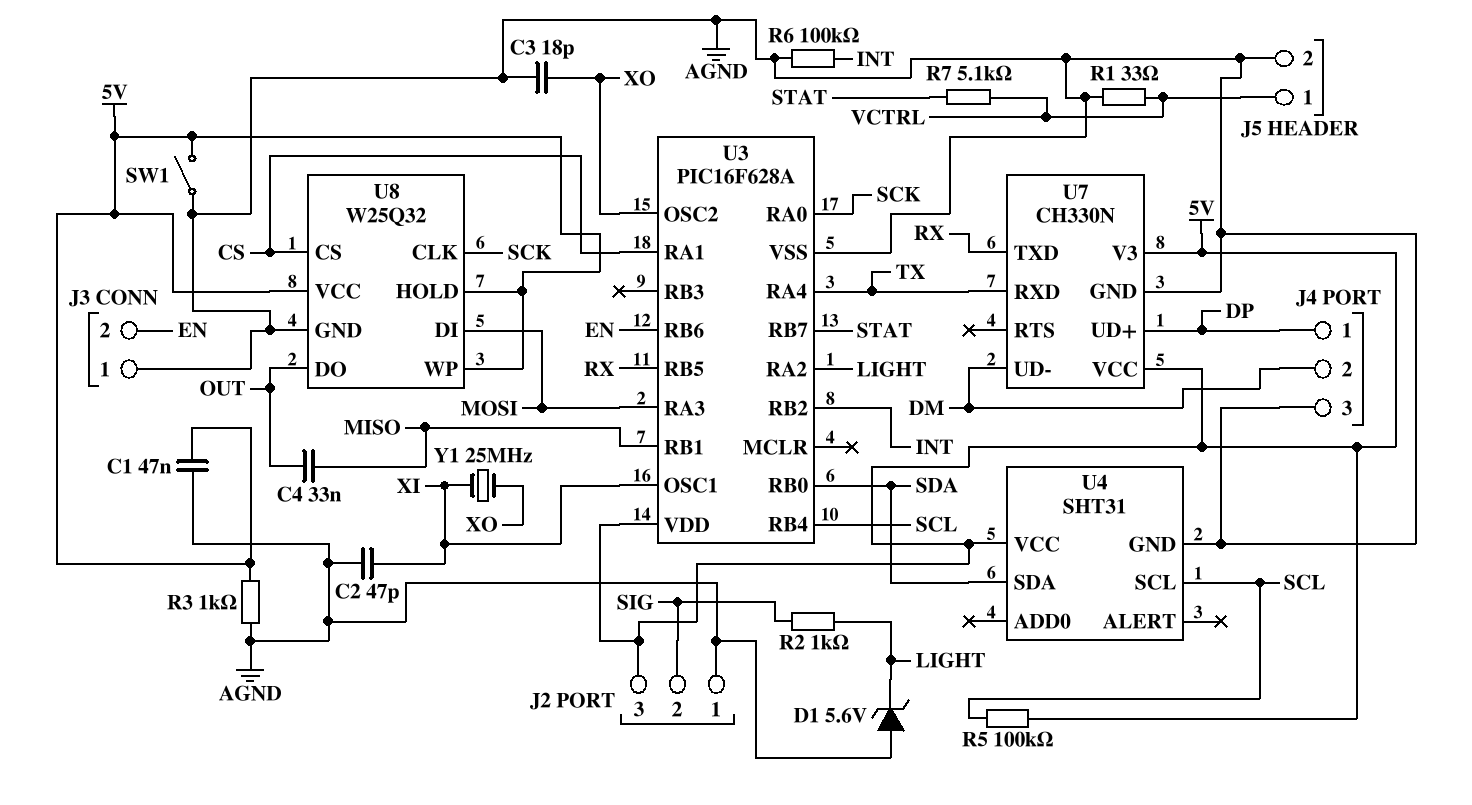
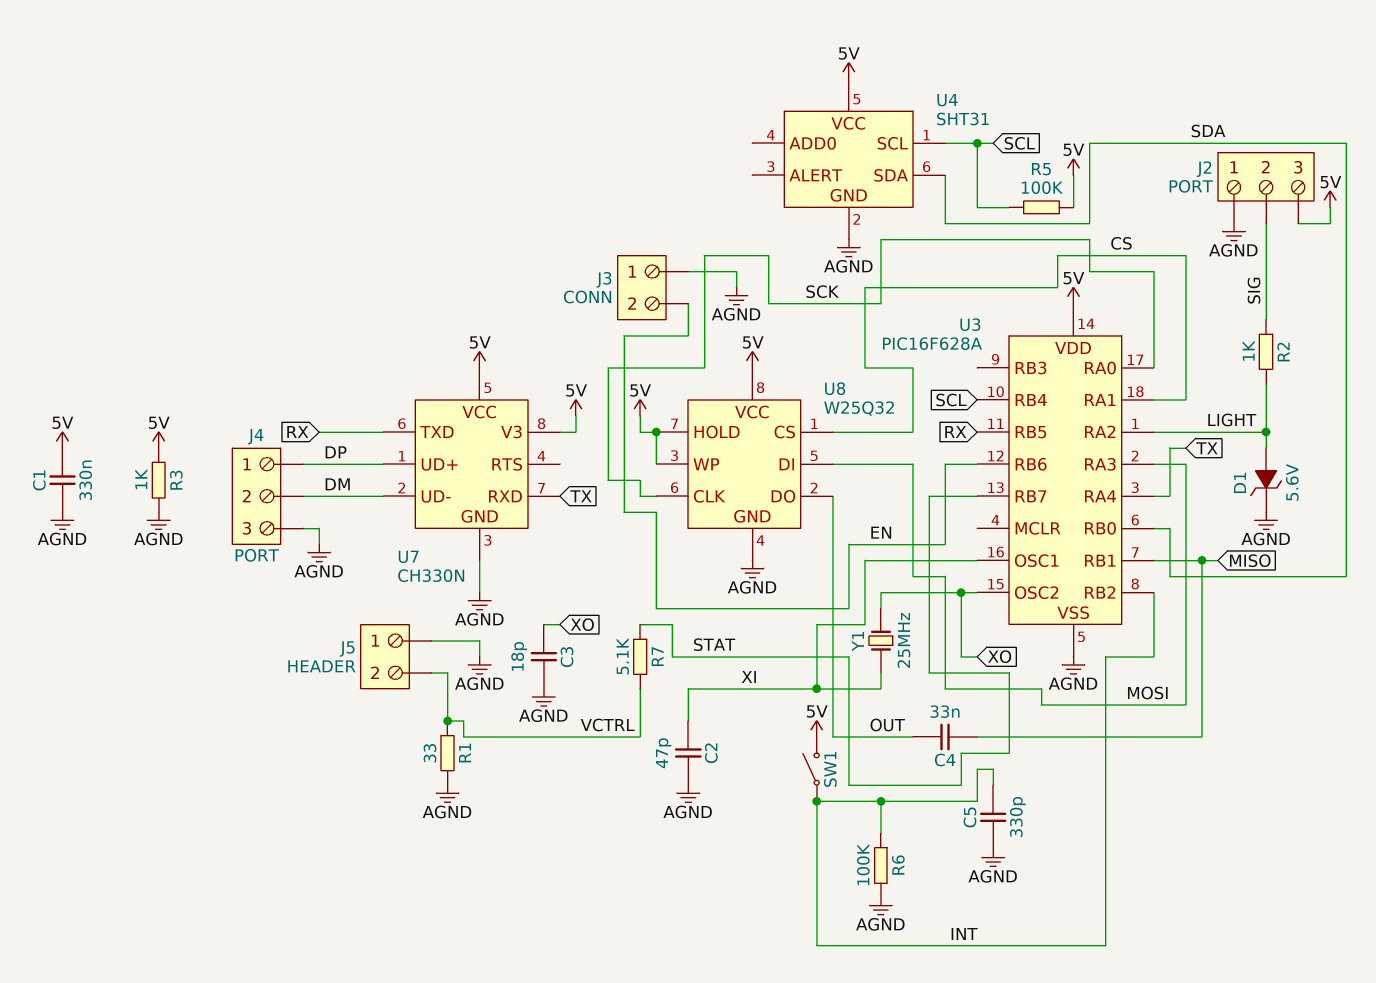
C1: 47nF (5V, AGND) -> 330nF (5V, AGND)
C5: none -> 330pF (AGND, INT)
D1: zener 5.6V (A AGND, K LIGHT) -> zener 5.6V (A LIGHT, K AGND)
J5 pin 1: VCTRL -> AGND
J5 pin 2: AGND -> VCTRL
SW1: switch (5V, AGND) -> switch (5V, INT)

